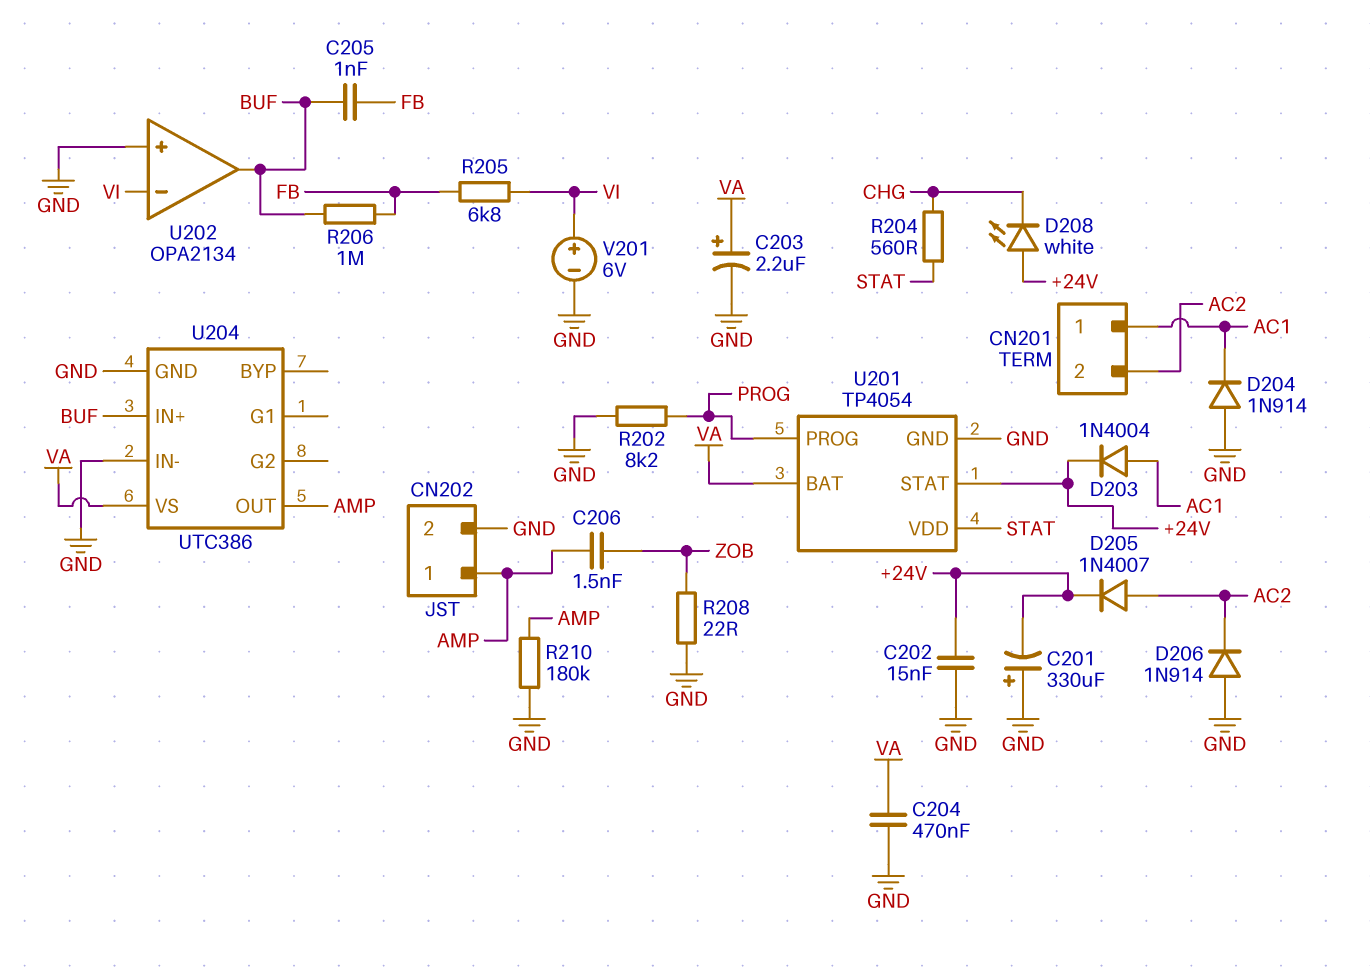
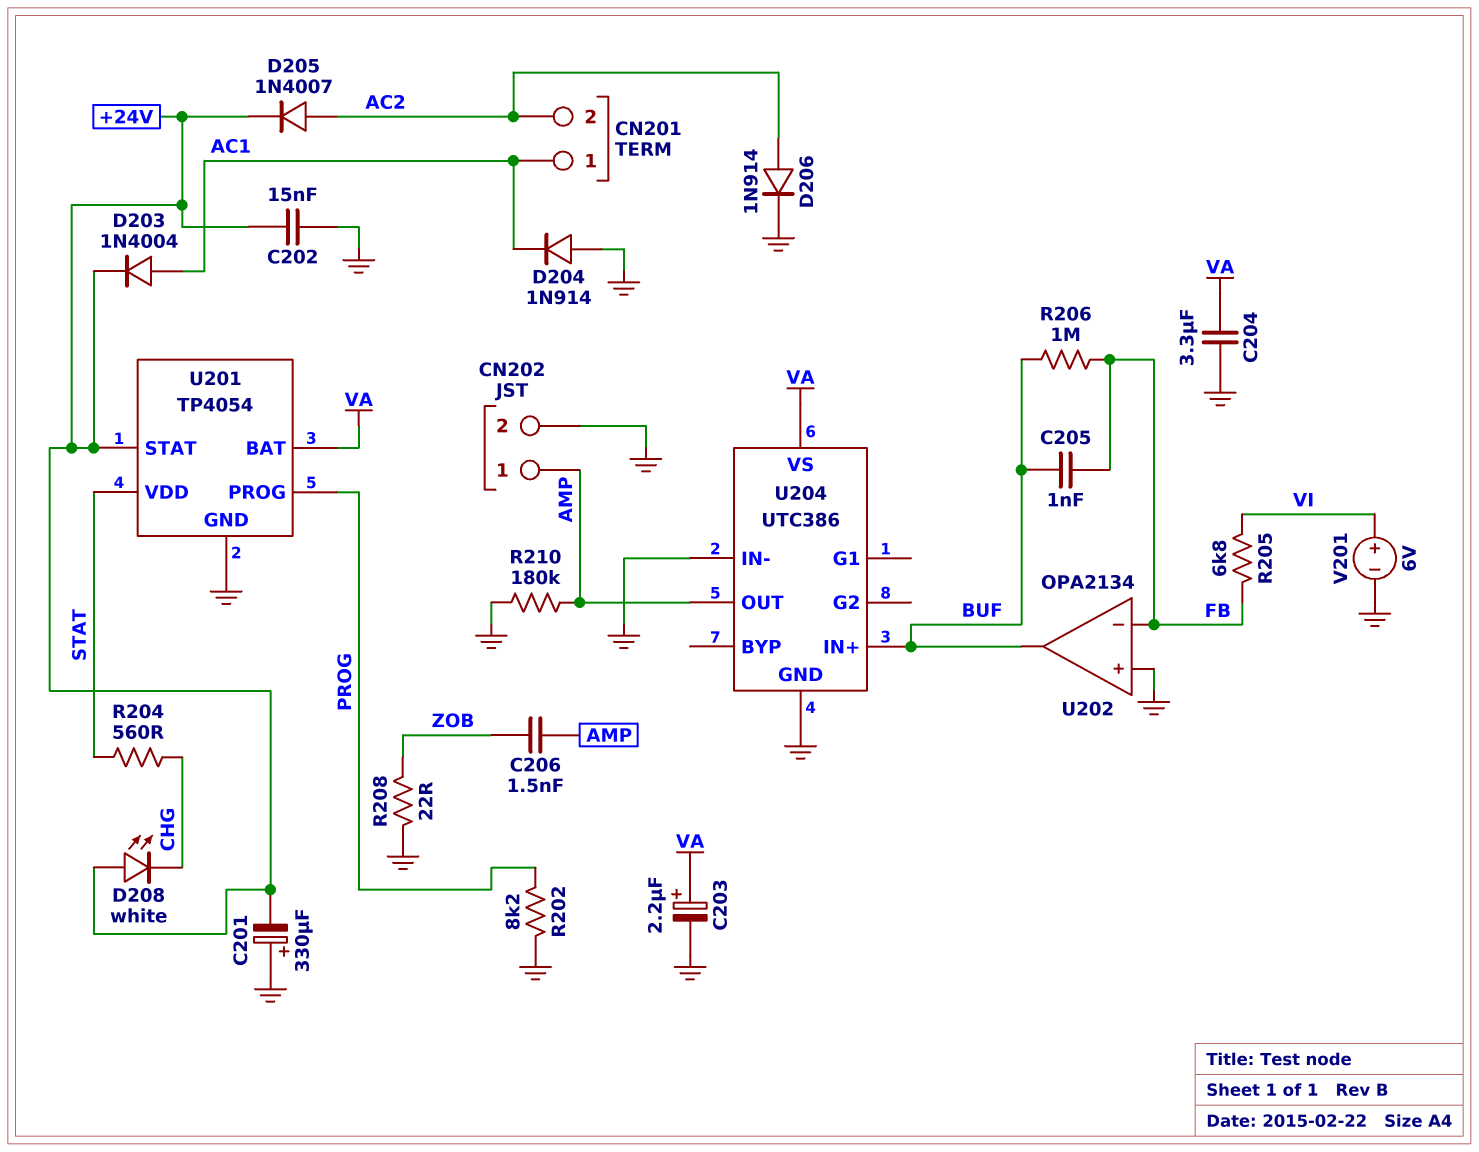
C204: 470nF (GND, VA) -> 3.3uF (GND, VA)
D206: diode 1N914 (A GND, K AC2) -> diode 1N914 (A AC2, K GND)
U202 pin in-: VI -> FB

